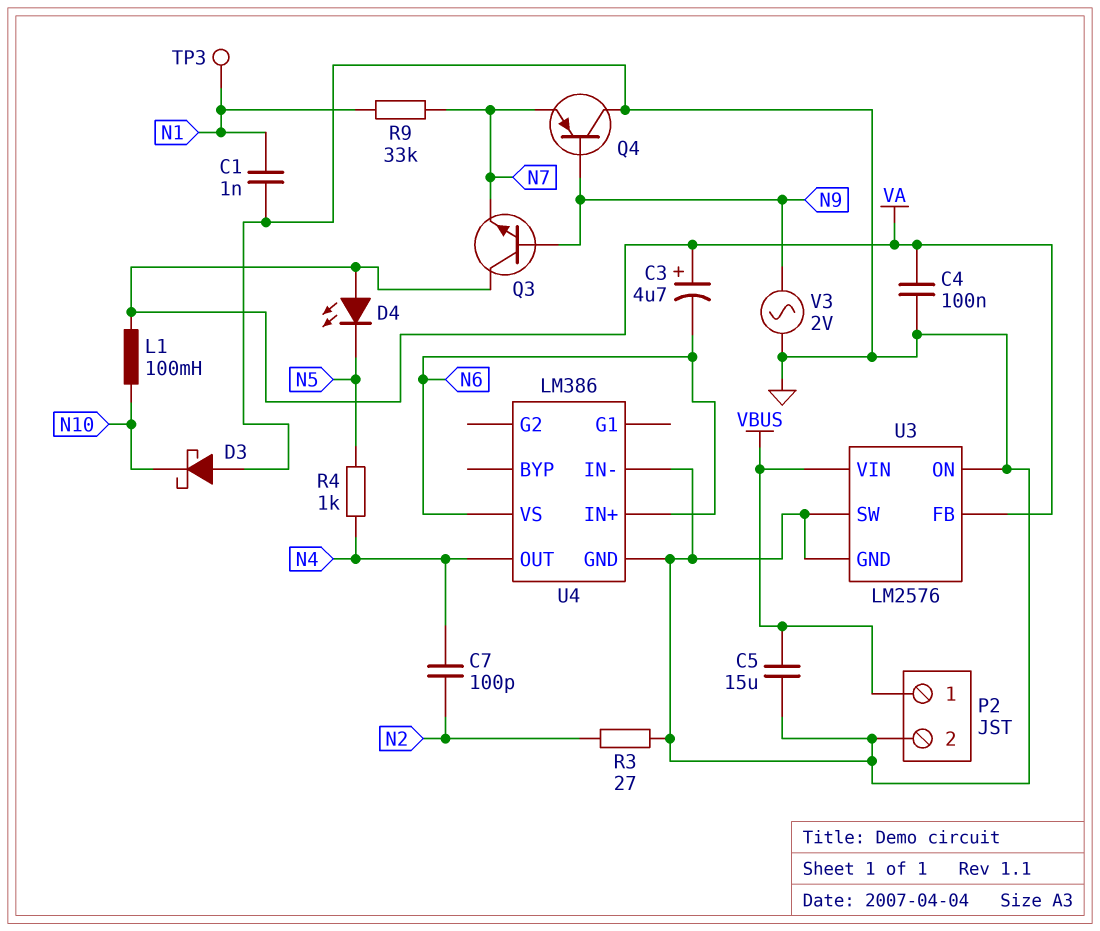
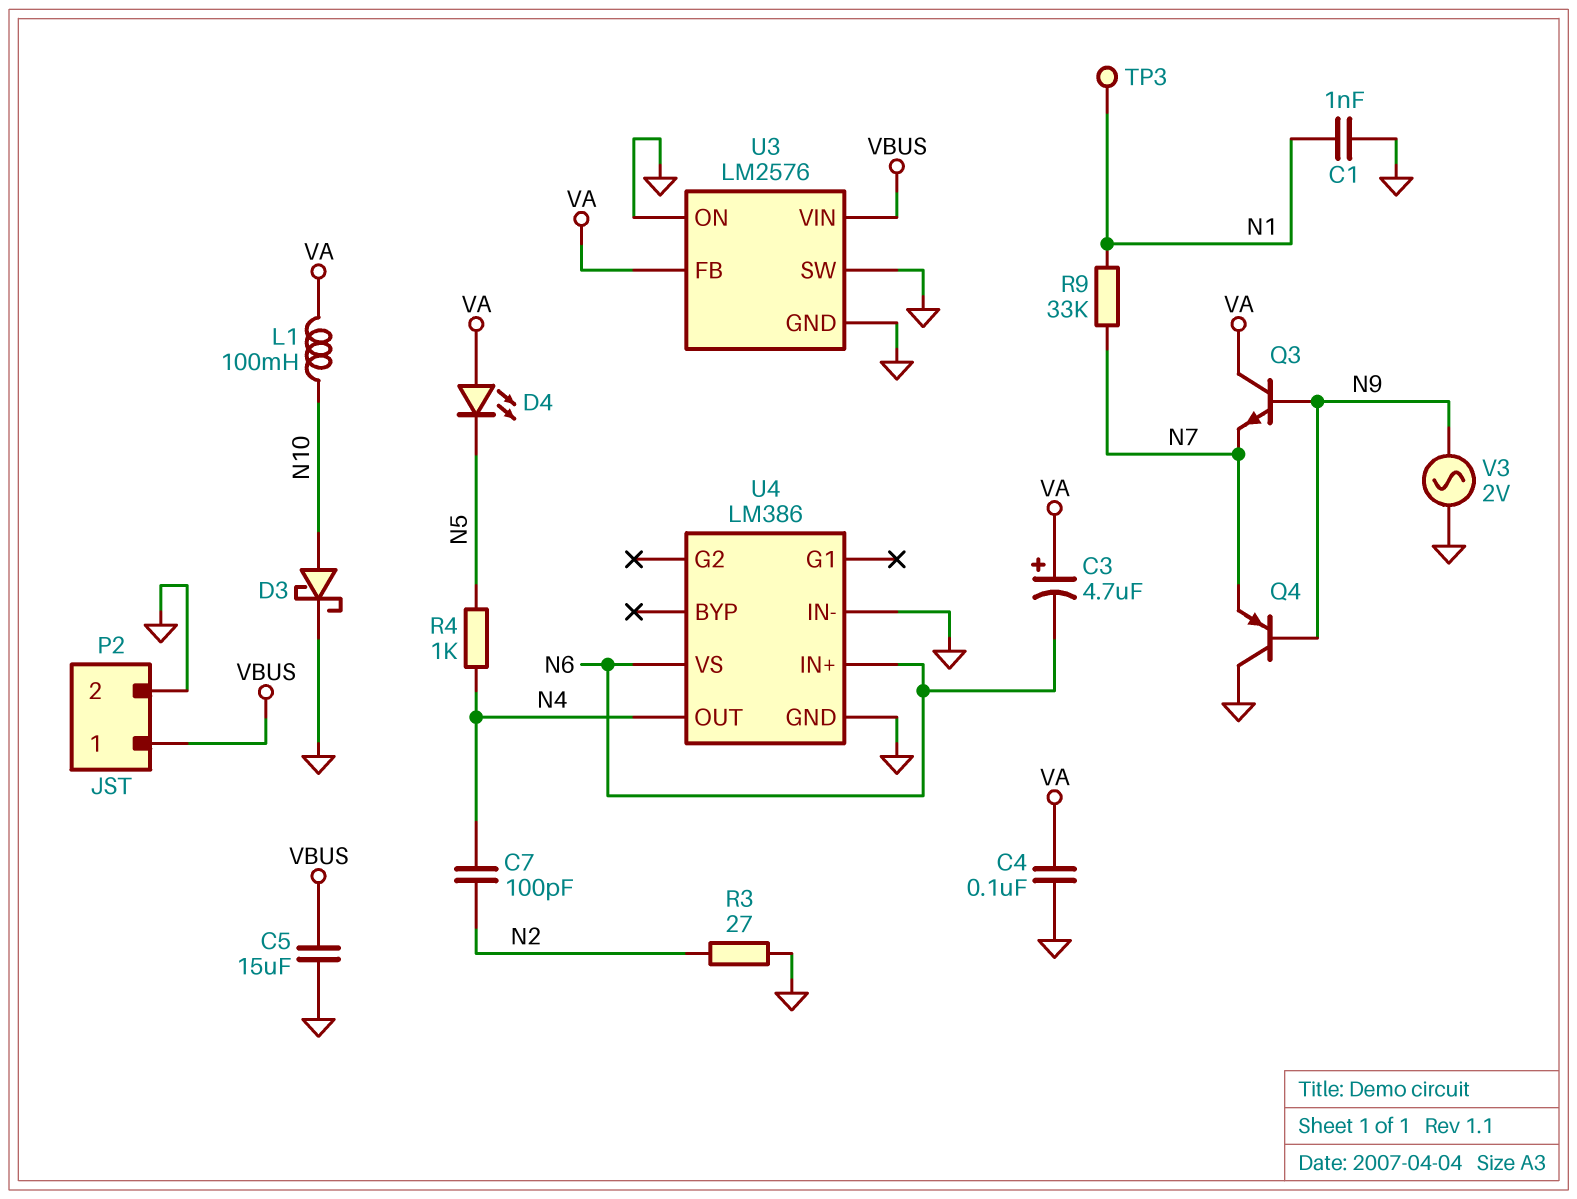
D3: schottky (A GND, K N10) -> schottky (A N10, K GND)

